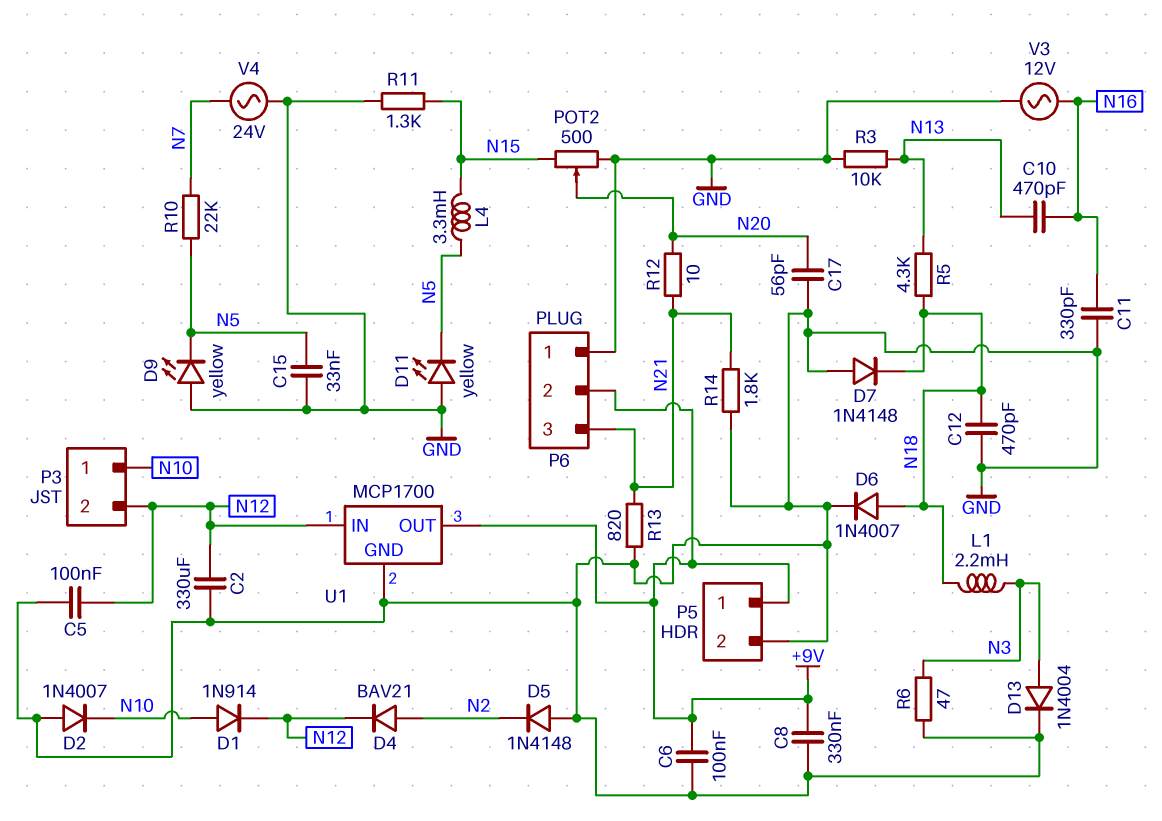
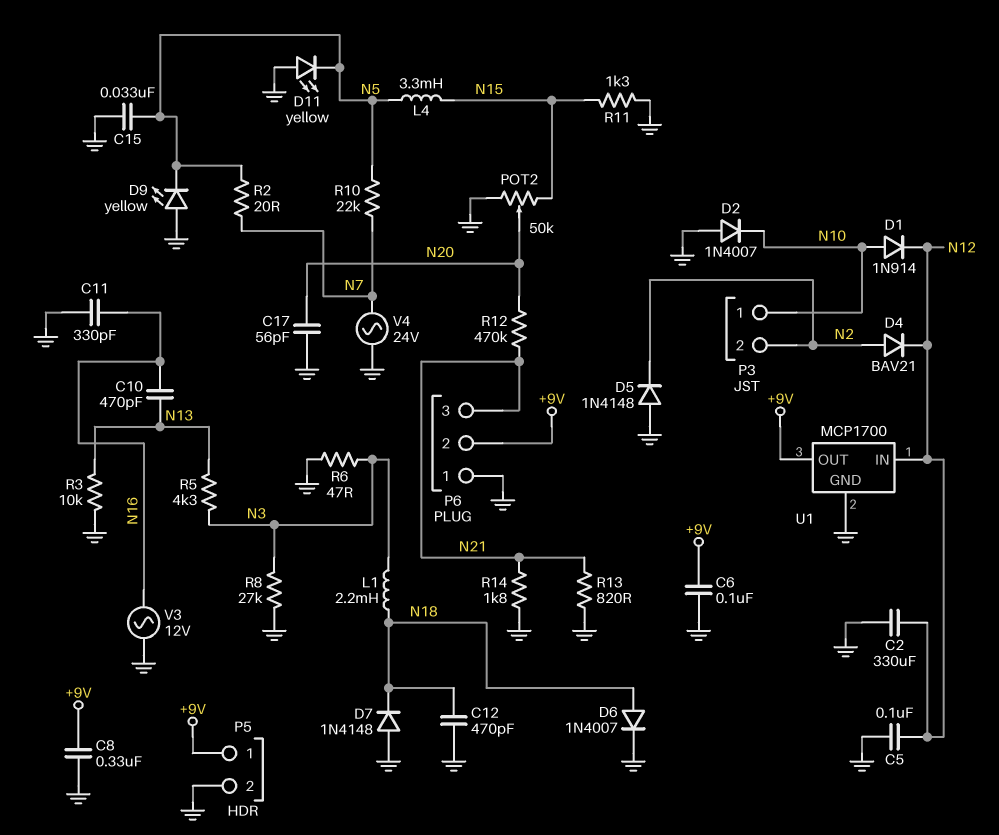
D13: diode 1N4004 (A N3, K GND) -> none
P3 pin 2: N12 -> N2
POT2: 500 (GND, N15, wiper N20) -> 50k (GND, N15, wiper N20)
R2: none -> 20 (N5, N7)
R5: 4.3k (N13, N18) -> 4.3k (N3, N13)
R8: none -> 27k (GND, N3)
R12: 10 (N20, N21) -> 470k (N20, N21)

